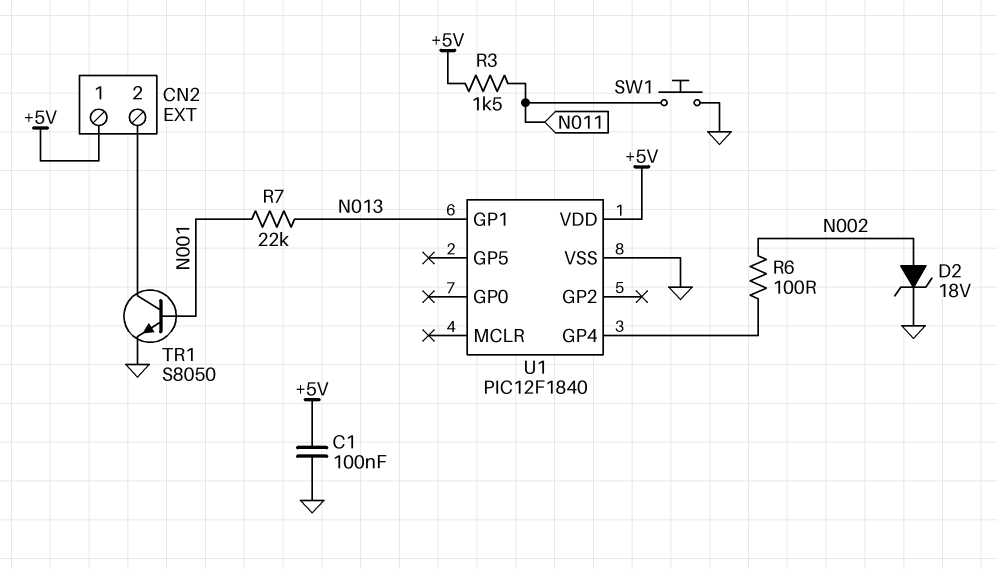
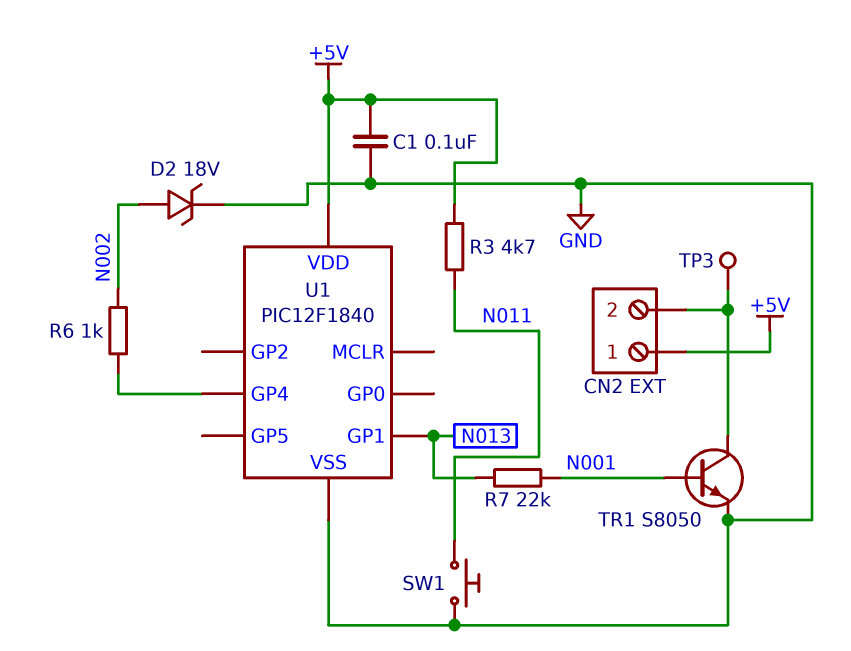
R3: 1.5k (+5V, N011) -> 4.7k (+5V, N011)
R6: 100 (N002, U1/GP4) -> 1k (N002, U1/GP4)
TP3: none -> test point (CN2/2)

